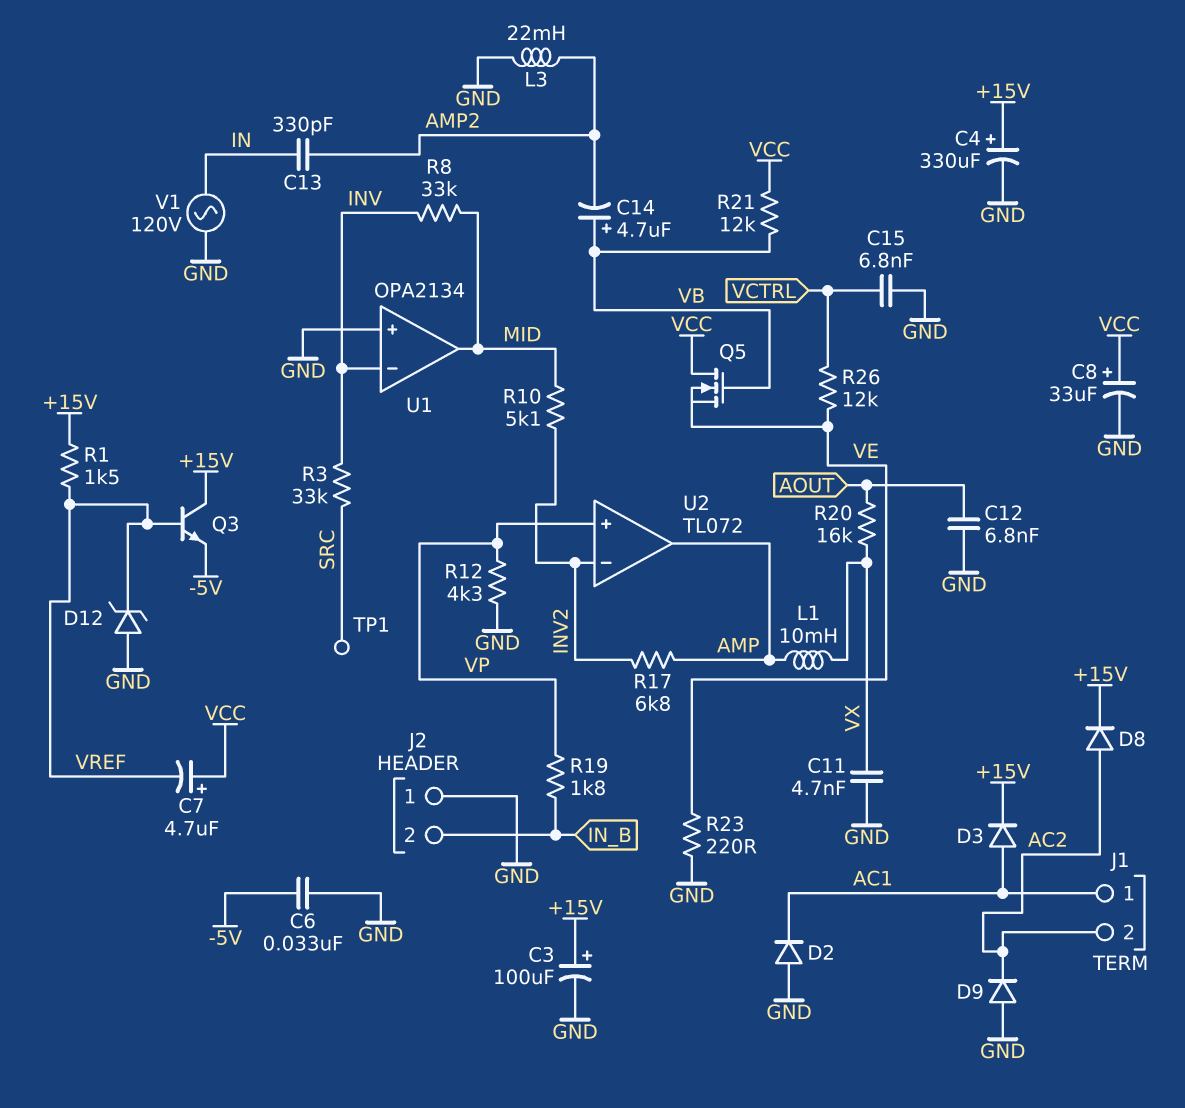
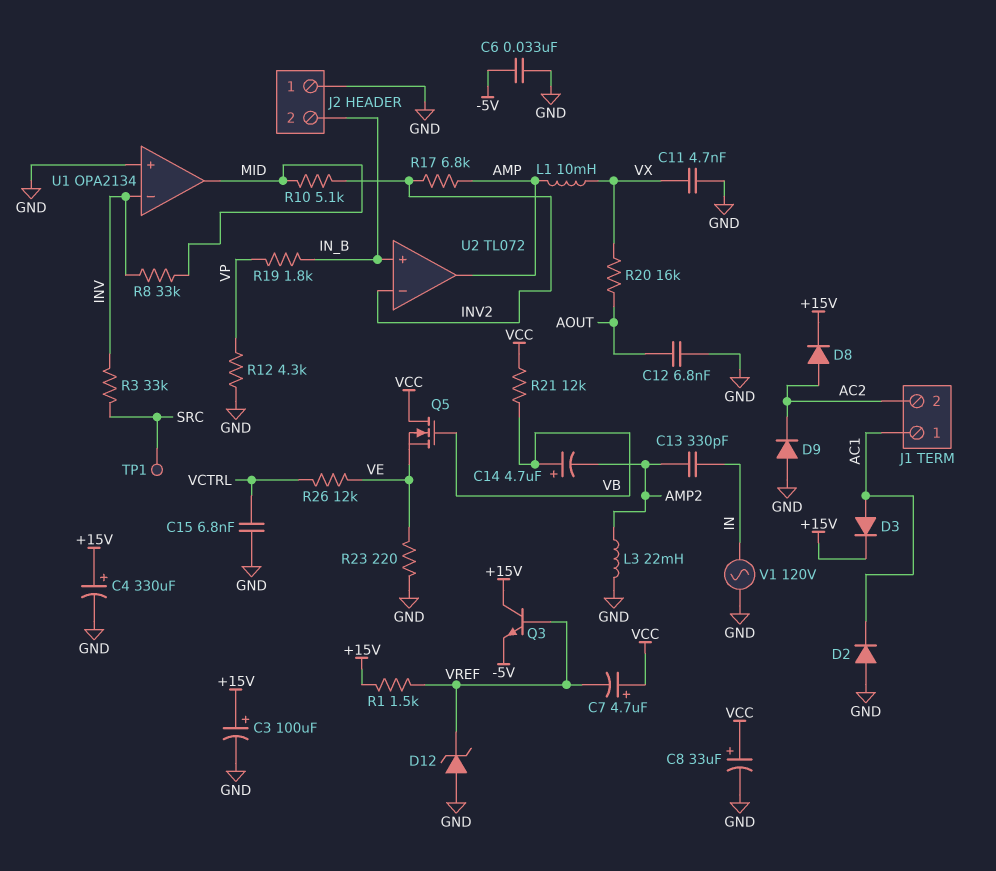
U2 pin in+: VP -> IN_B

